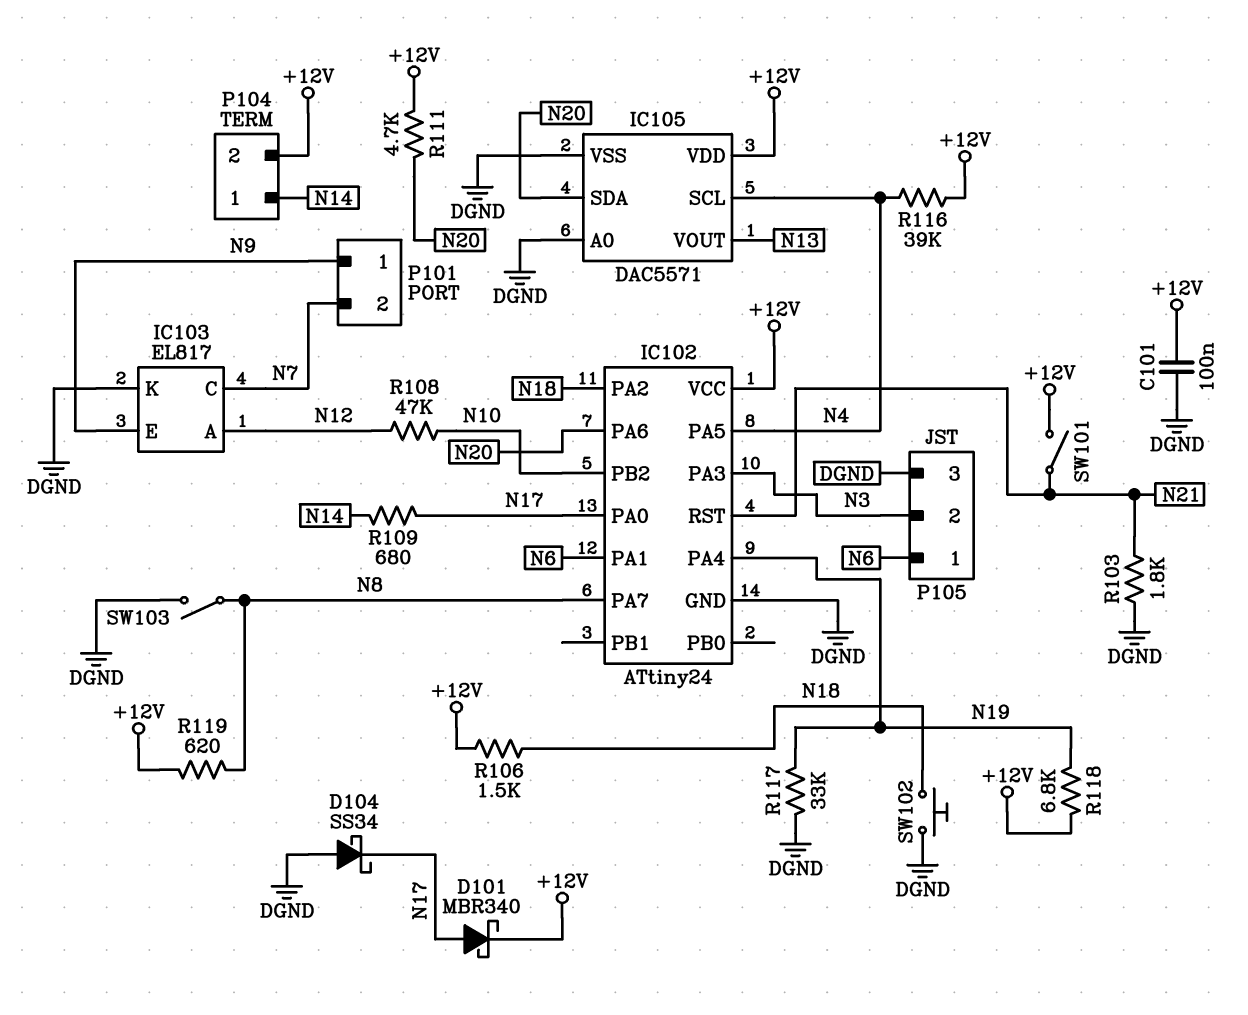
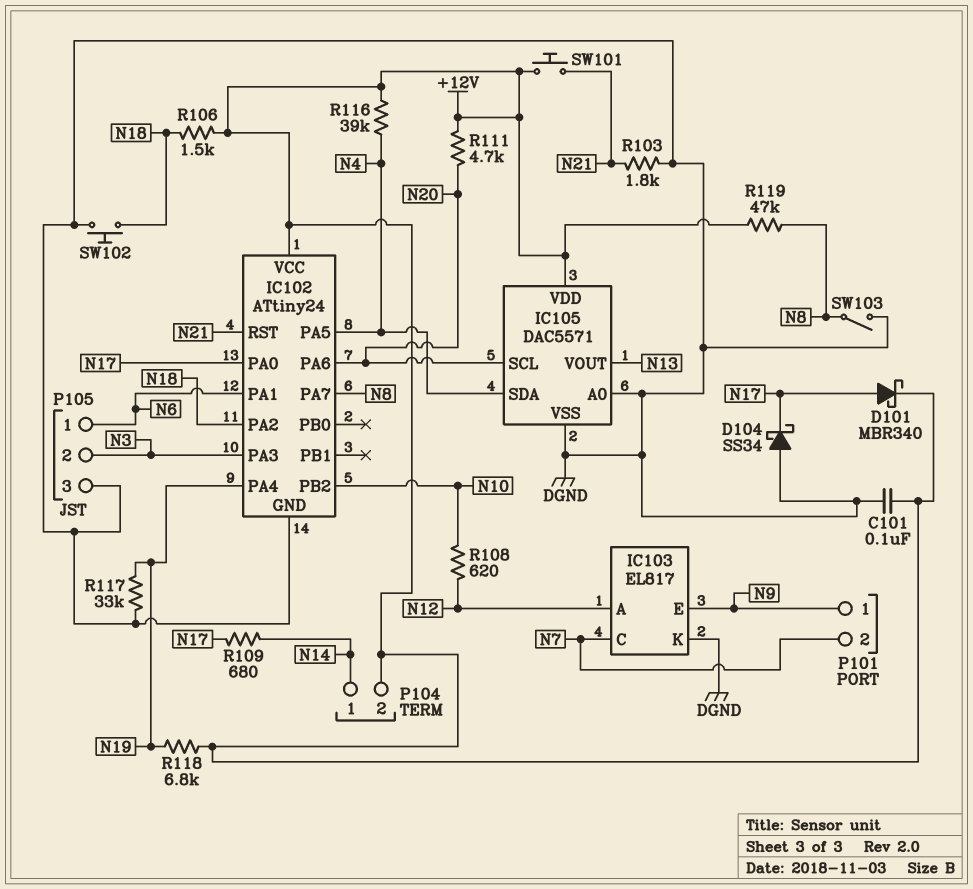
IC105 pin SCL: N4 -> N20
IC105 pin SDA: N20 -> N4
R108: 47k (N10, N12) -> 620 (N10, N12)
R119: 620 (+12V, N8) -> 47k (+12V, N8)
SW101: switch (+12V, N21) -> button (+12V, N21)

